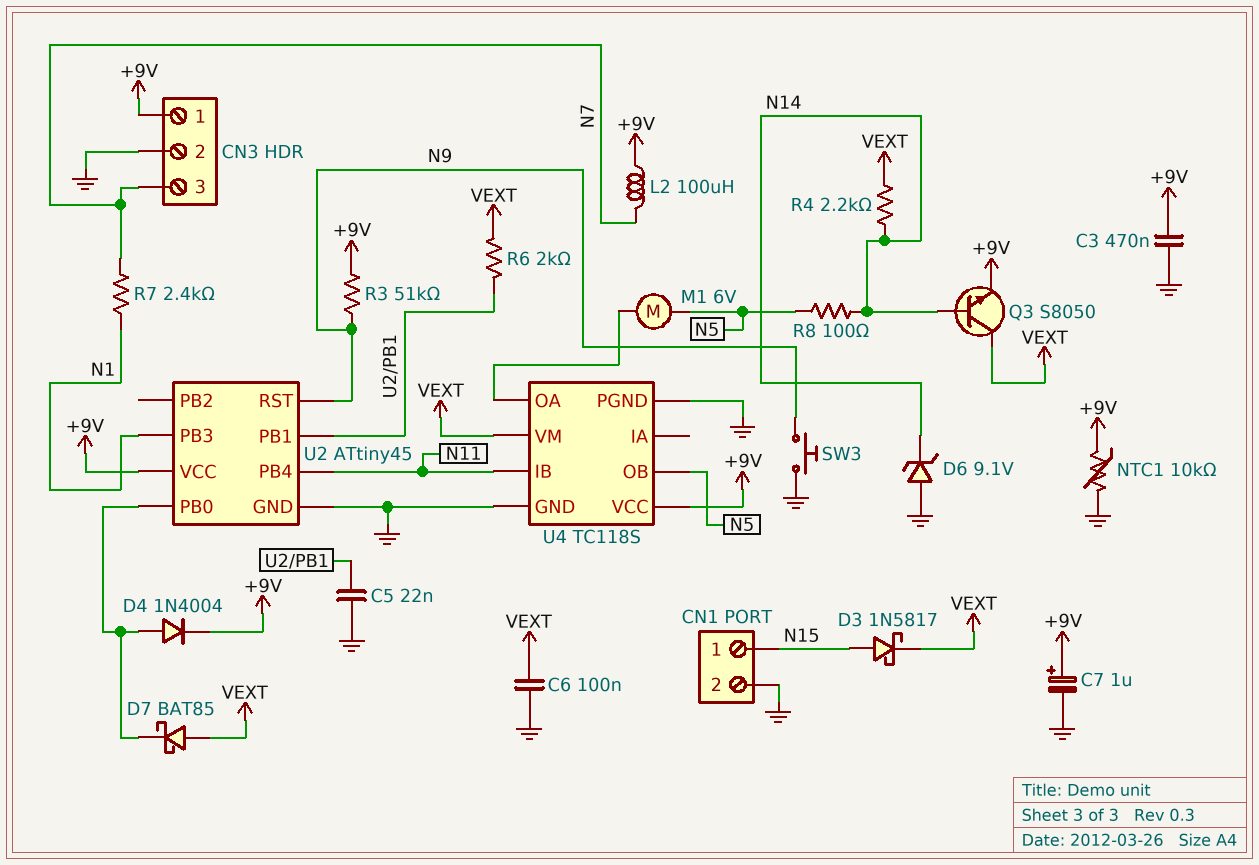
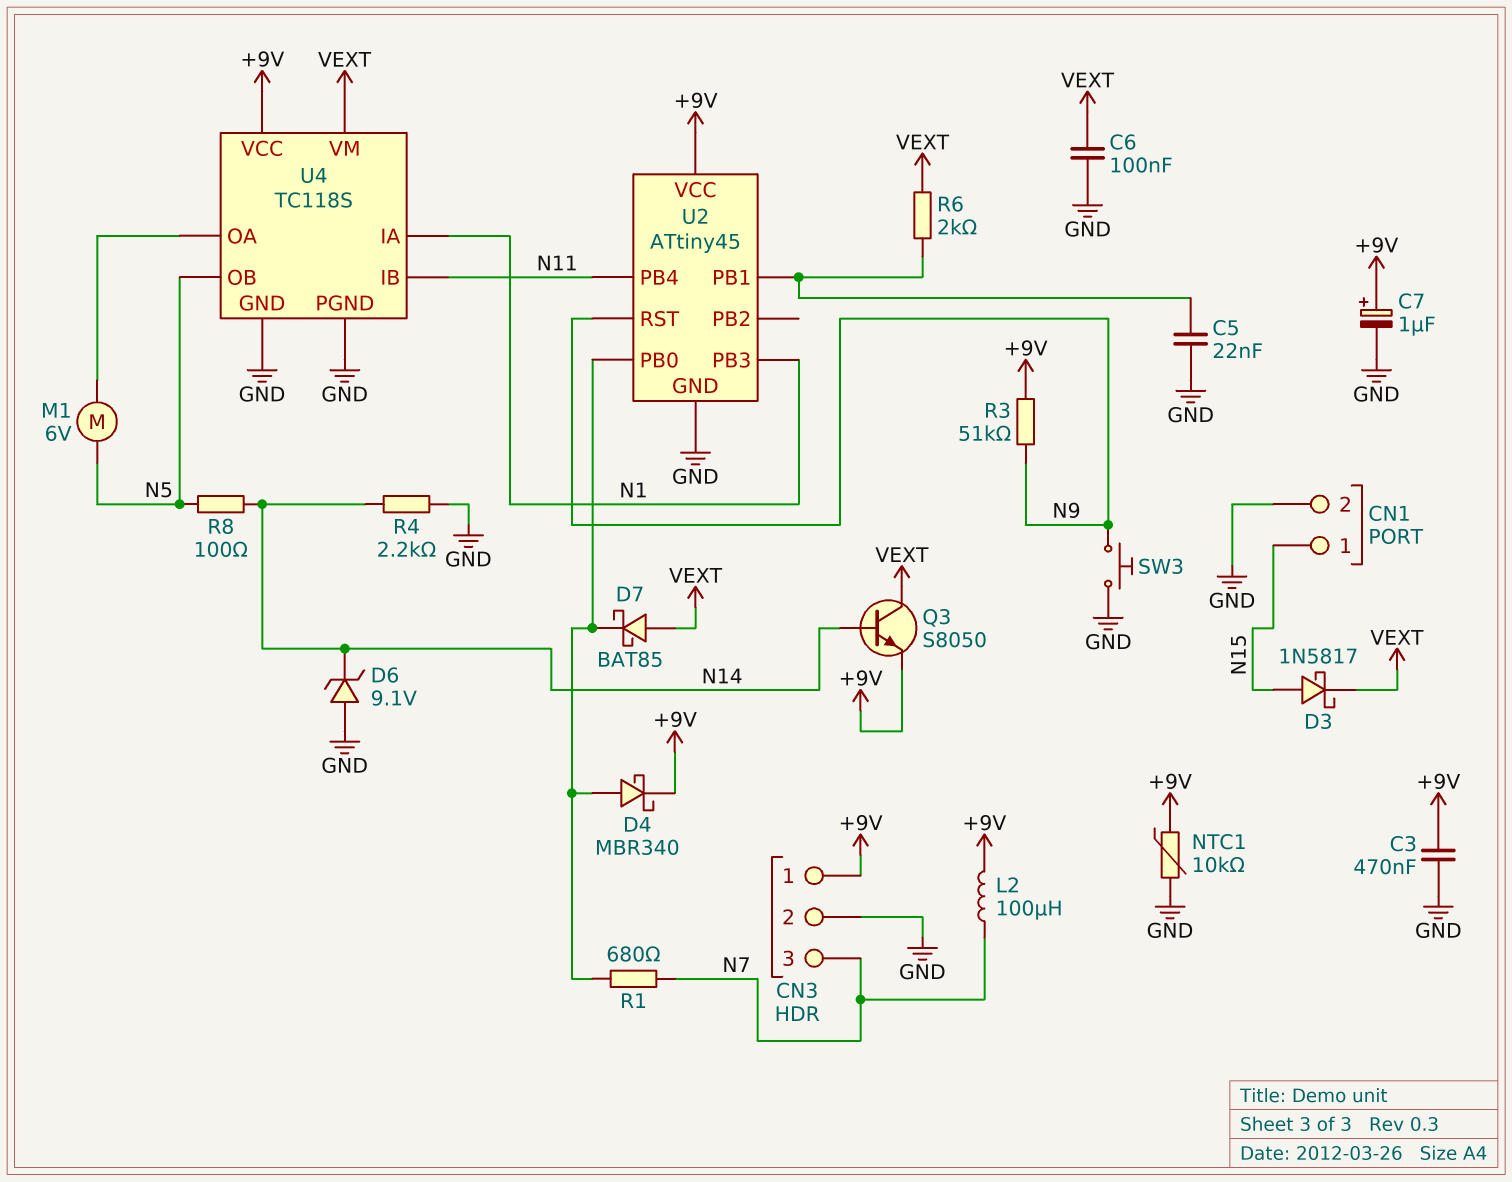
D4: diode 1N4004 (A U2/PB0, K +9V) -> schottky MBR340 (A U2/PB0, K +9V)
R1: none -> 680 (N7, U2/PB0)
R4: 2.2k (N14, VEXT) -> 2.2k (GND, N14)
R7: 2.4k (N1, N7) -> none
U4 pin IA: none -> N1

